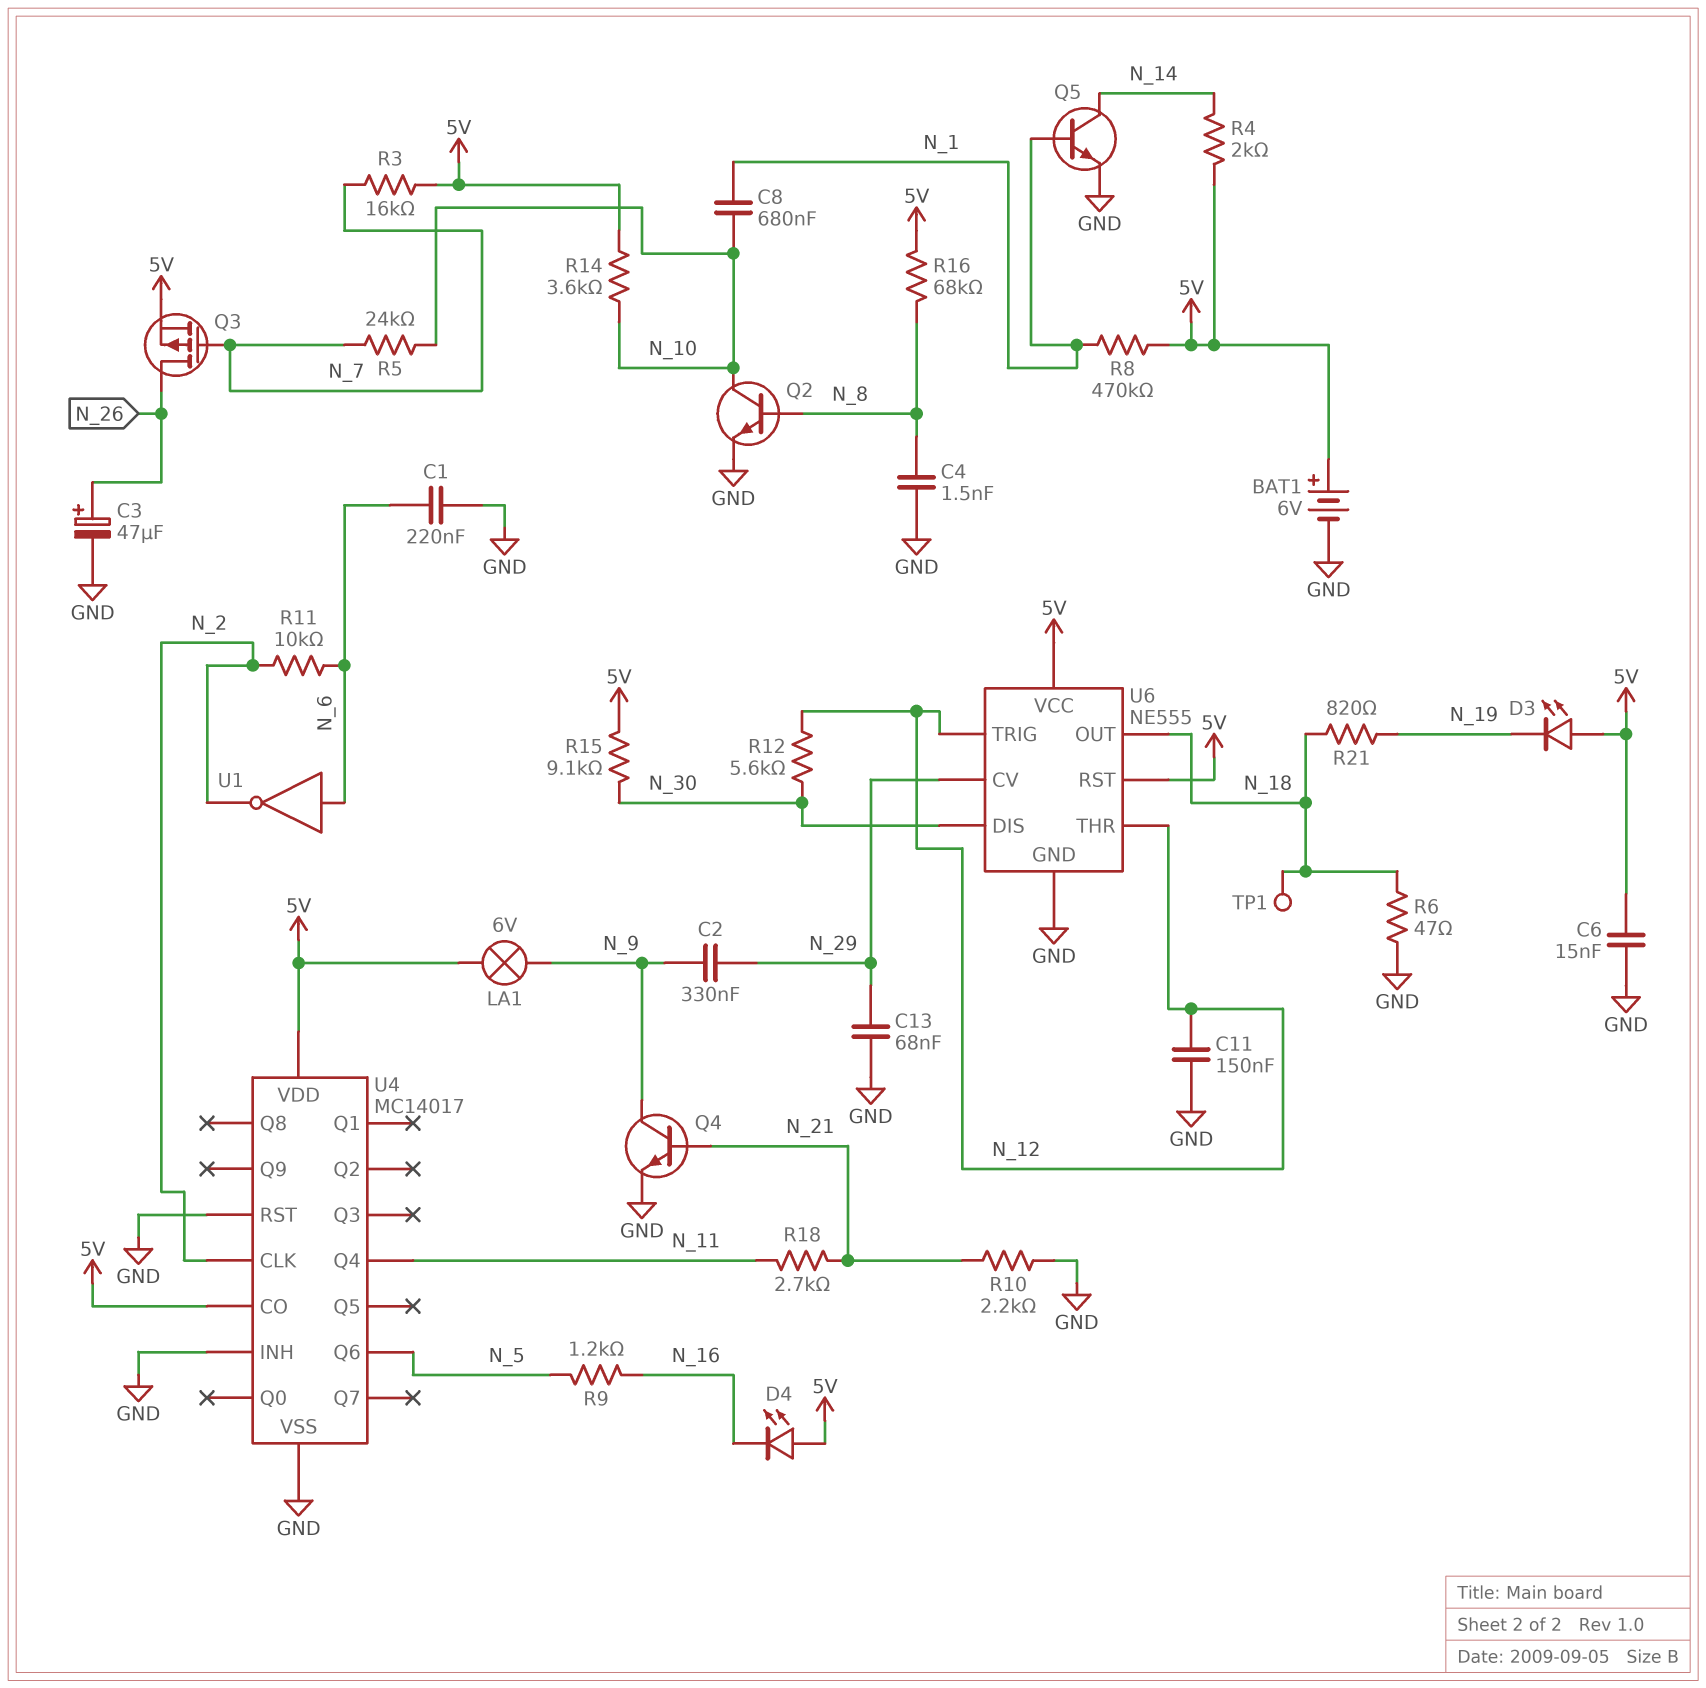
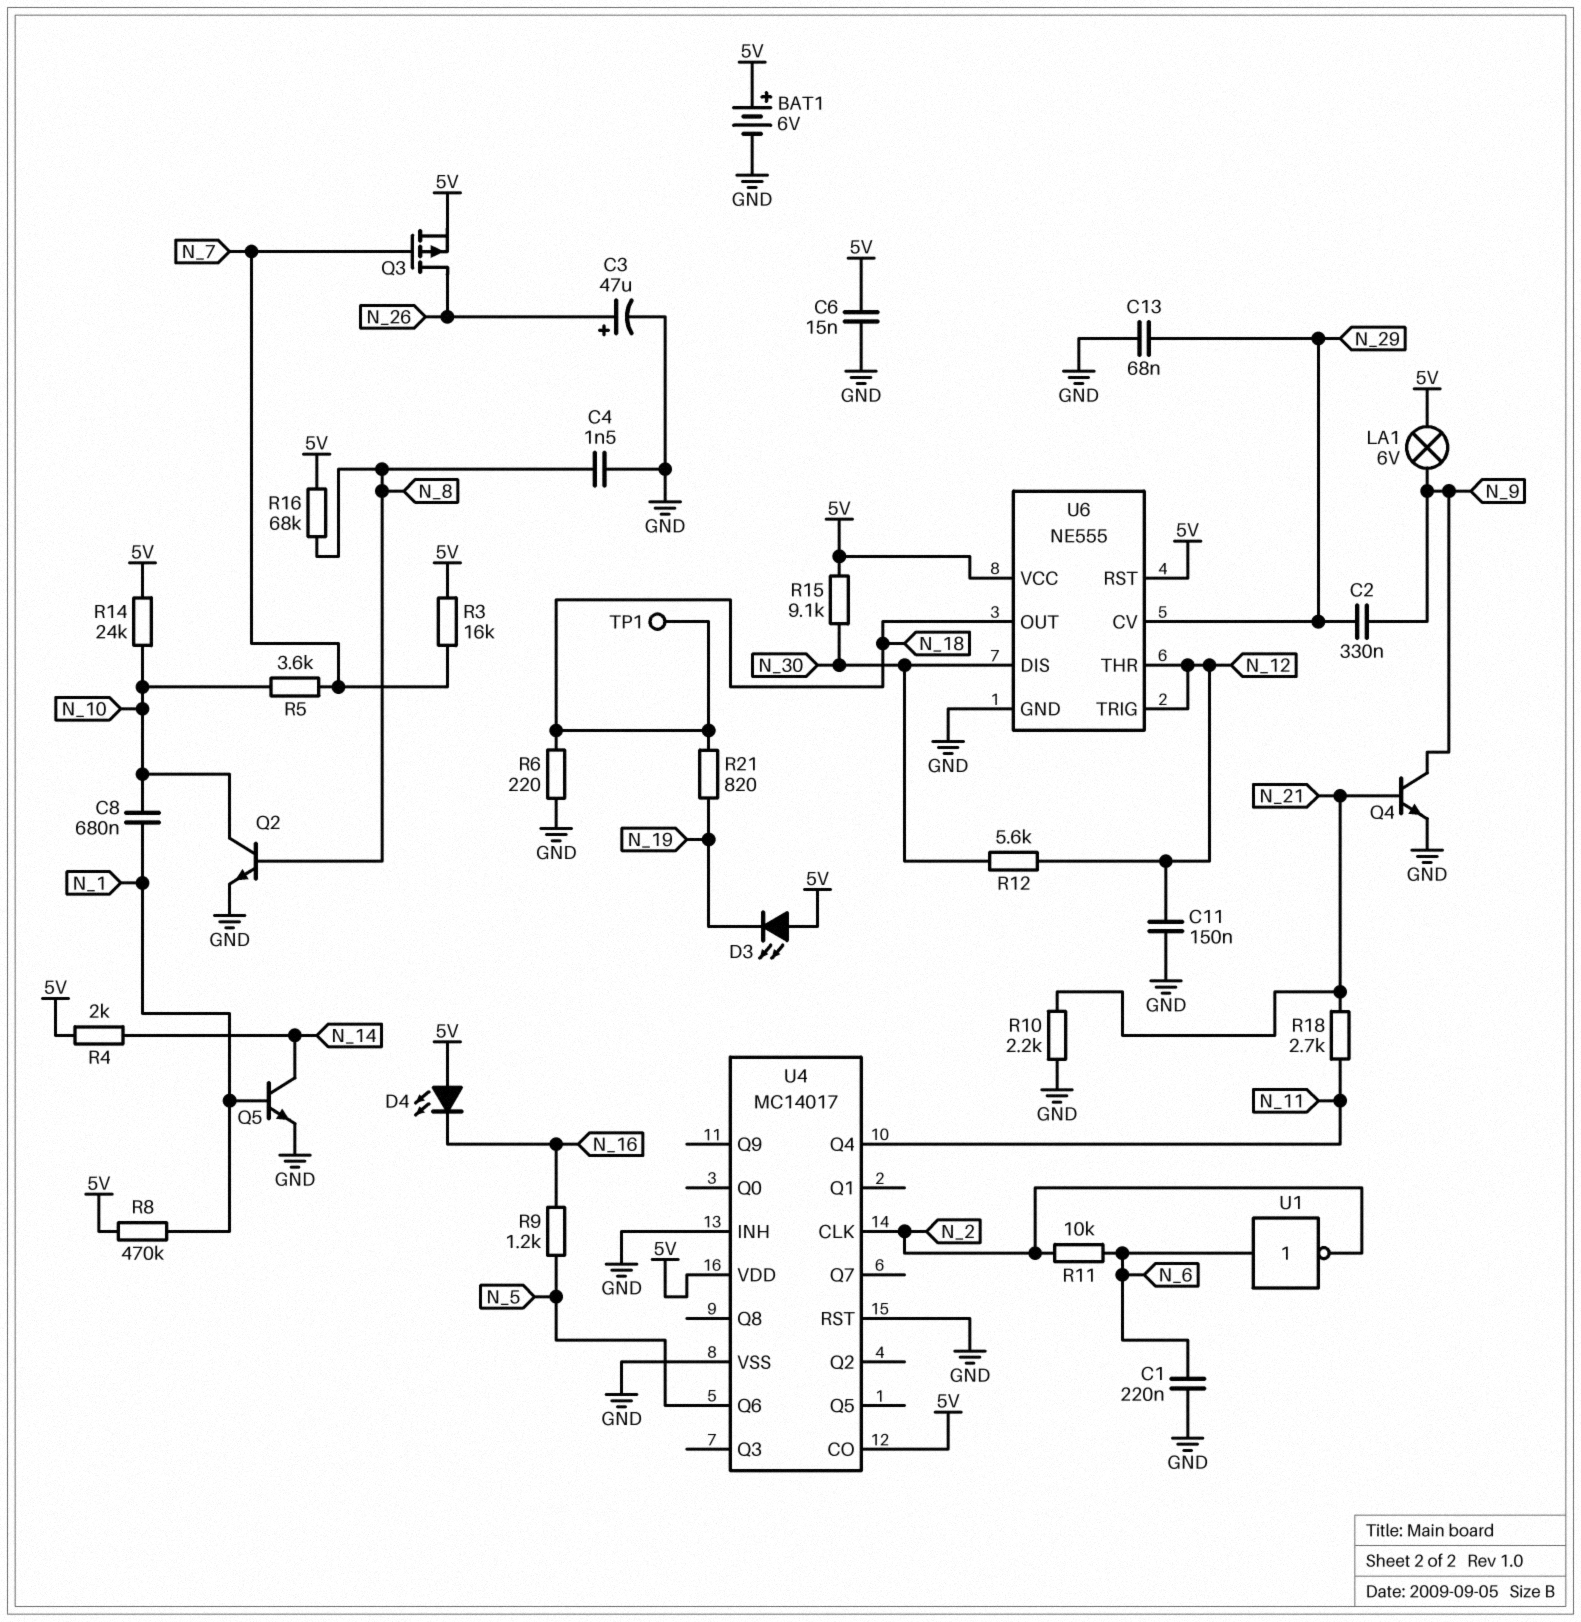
R5: 24k (N_7, N_10) -> 3.6k (N_7, N_10)
R6: 47 (GND, N_18) -> 220 (GND, N_18)
R14: 3.6k (5V, N_10) -> 24k (5V, N_10)

